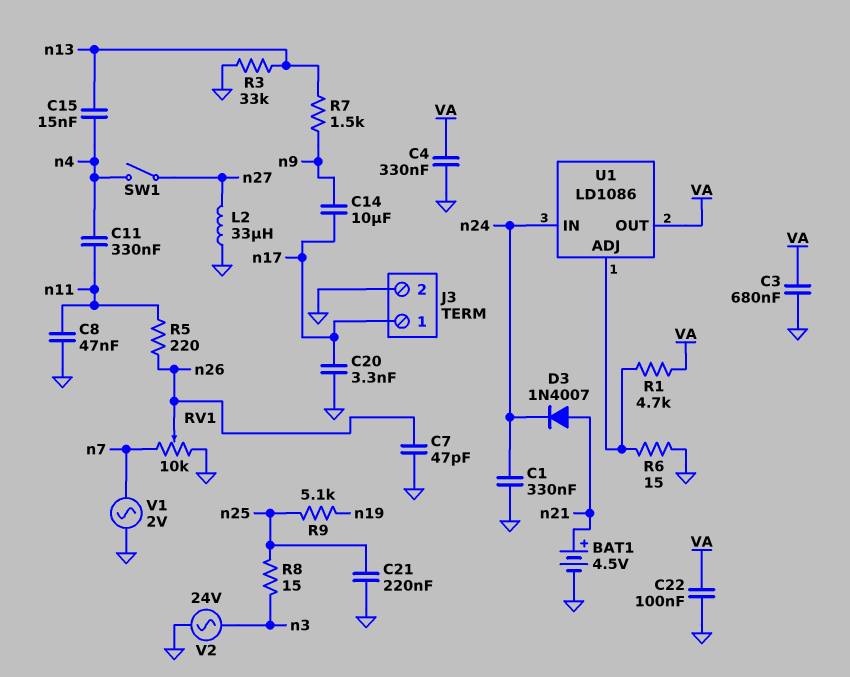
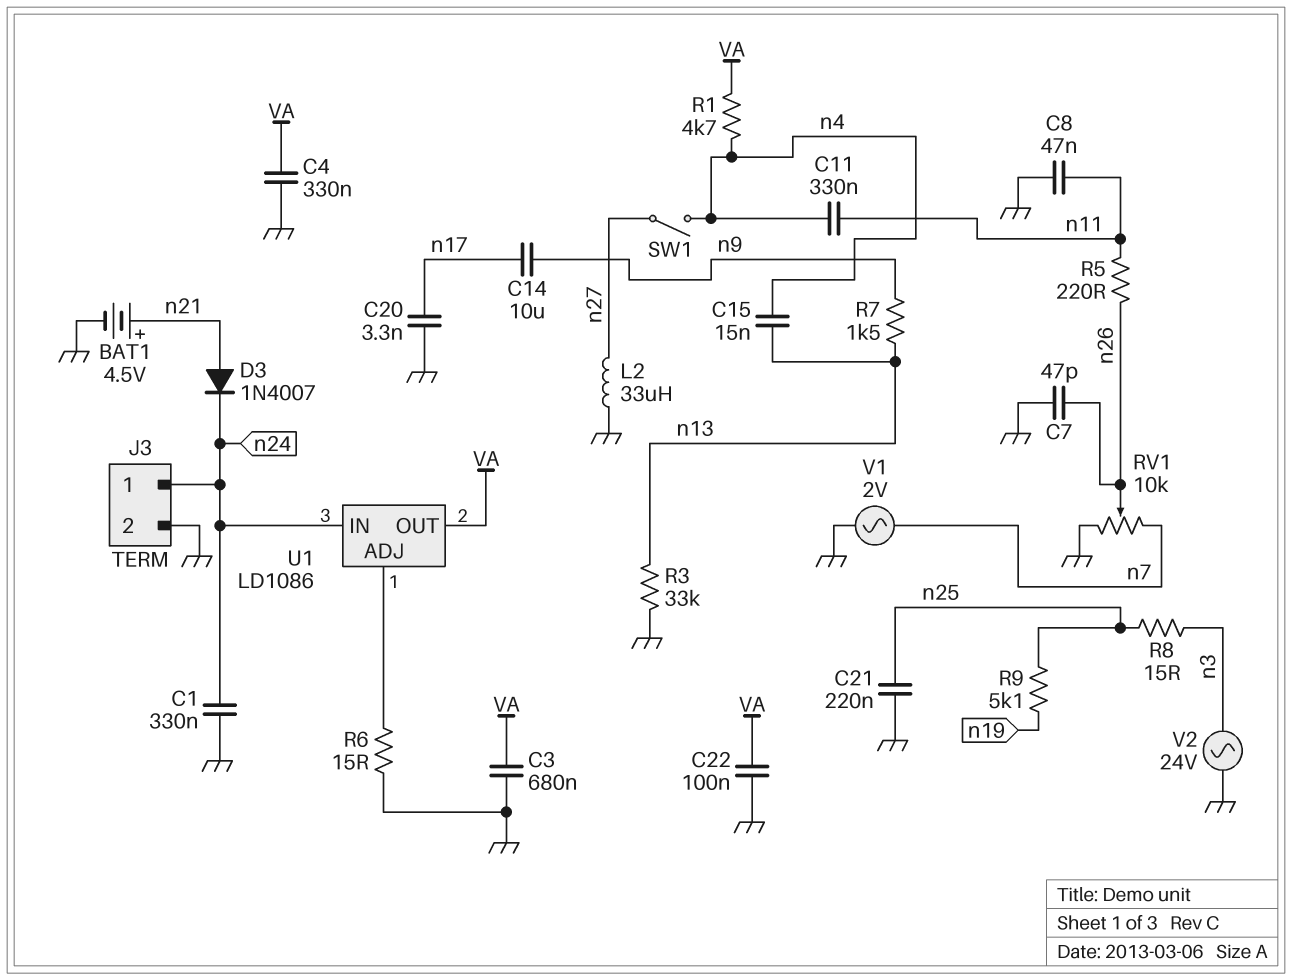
J3 pin 1: n17 -> n24
R1: 4.7k (U1/ADJ, VA) -> 4.7k (VA, n4)

